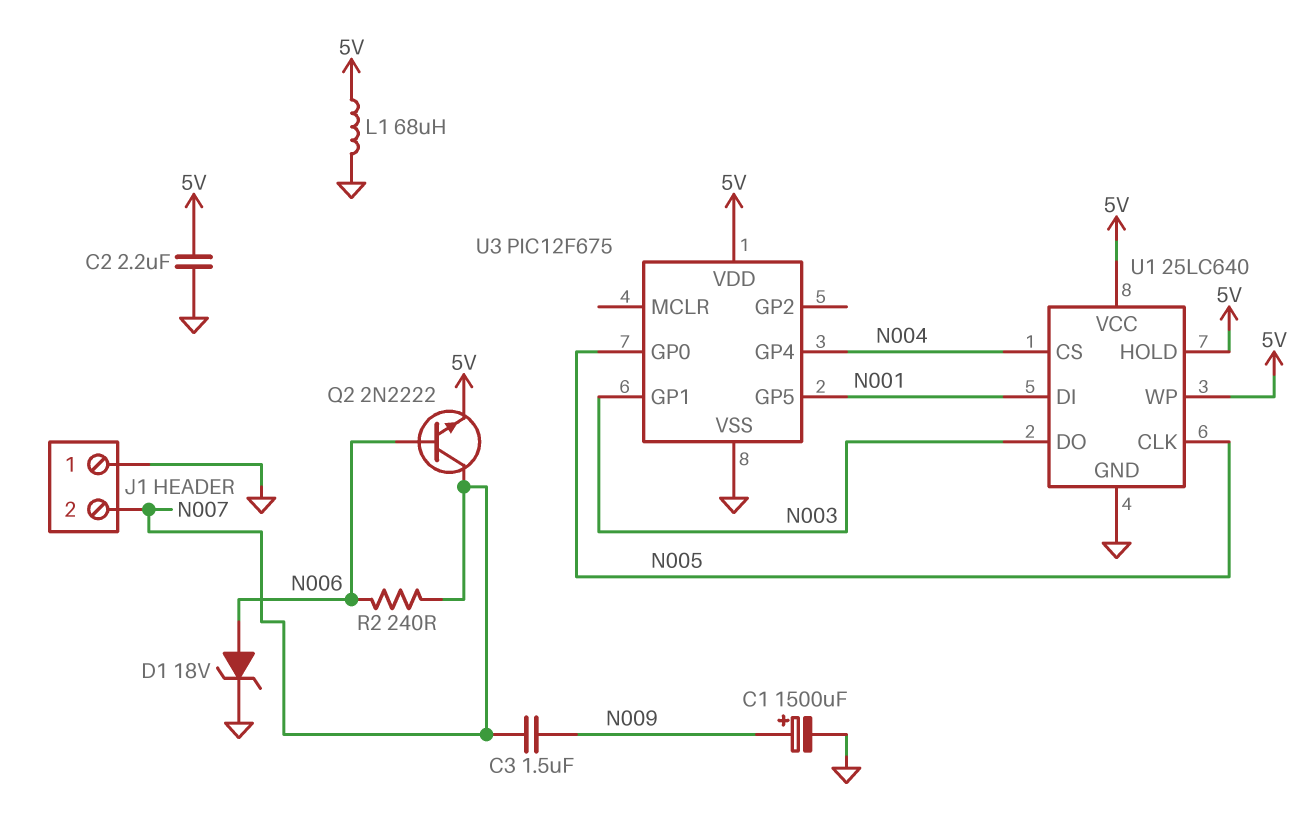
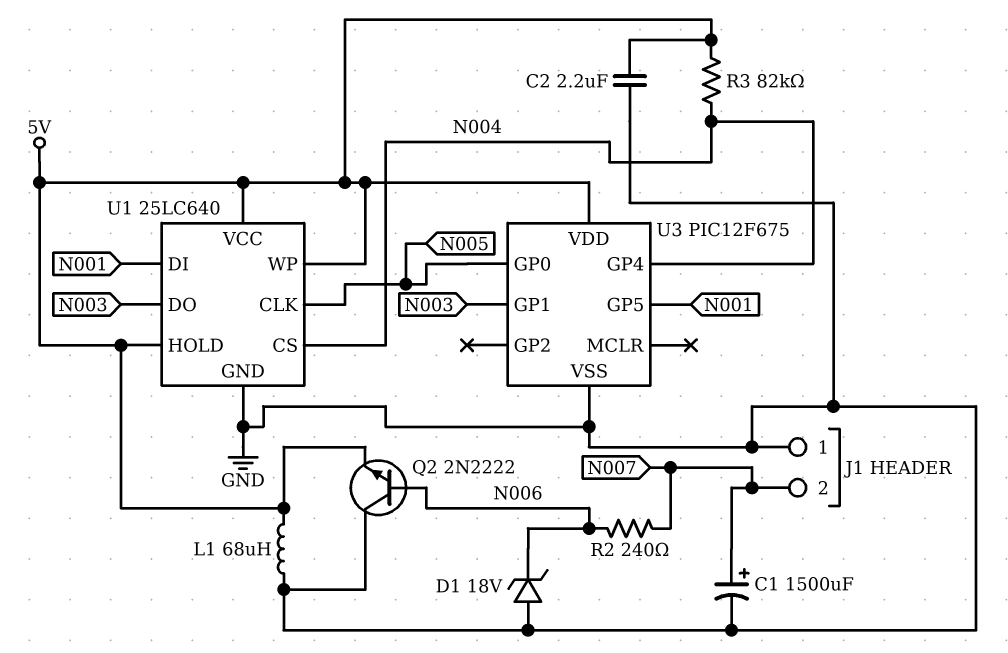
C1: 1500uF (plus N009, minus GND) -> 1500uF (plus N007, minus GND)
C3: 1.5uF (N007, N009) -> none
D1: zener 18V (A N006, K GND) -> zener 18V (A GND, K N006)
Q2: NPN 2N2222 (B N006, C N007, E 5V) -> NPN 2N2222 (B N006, C GND, E 5V)
R3: none -> 82k (5V, N004)

